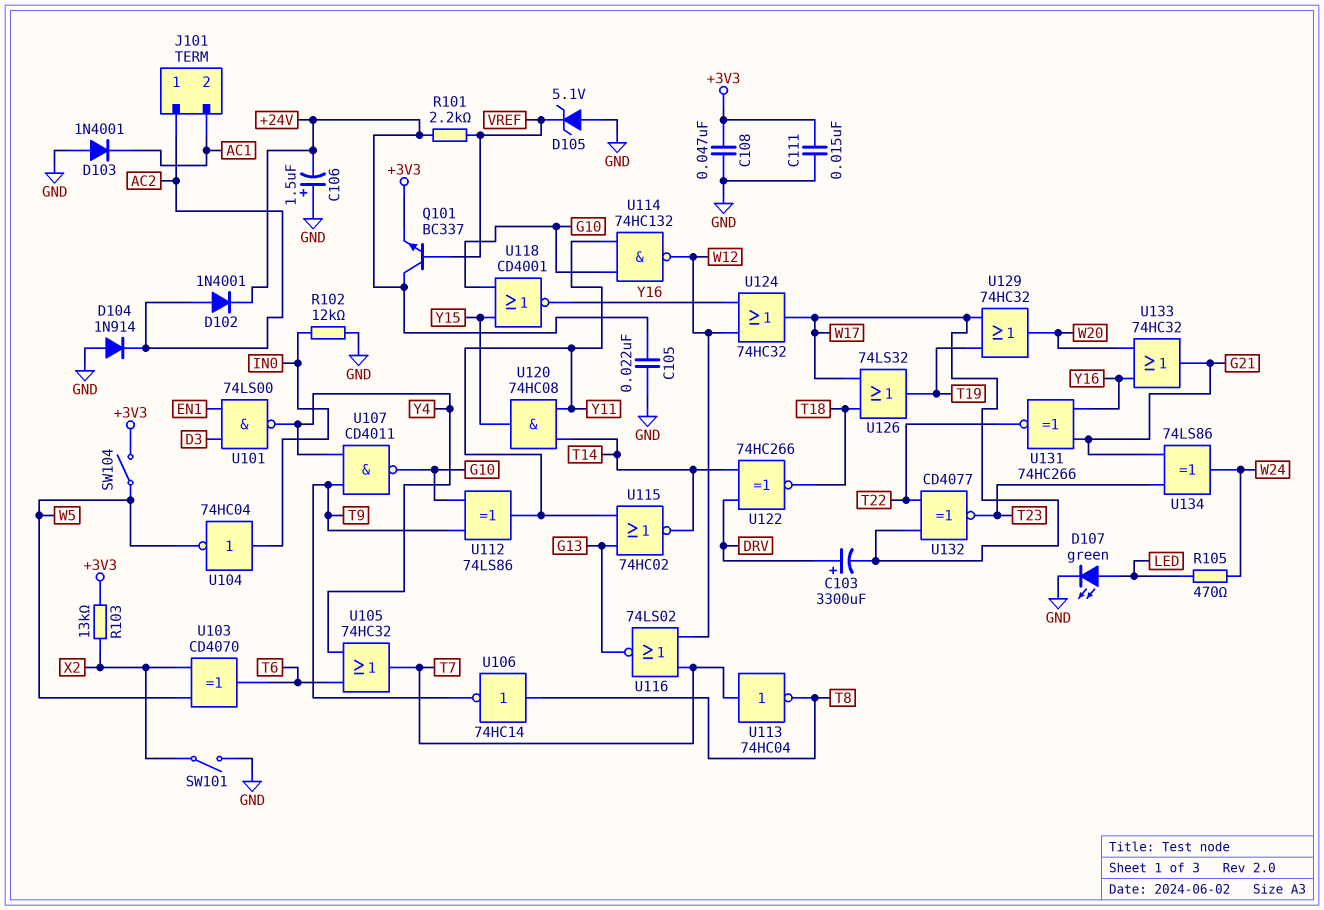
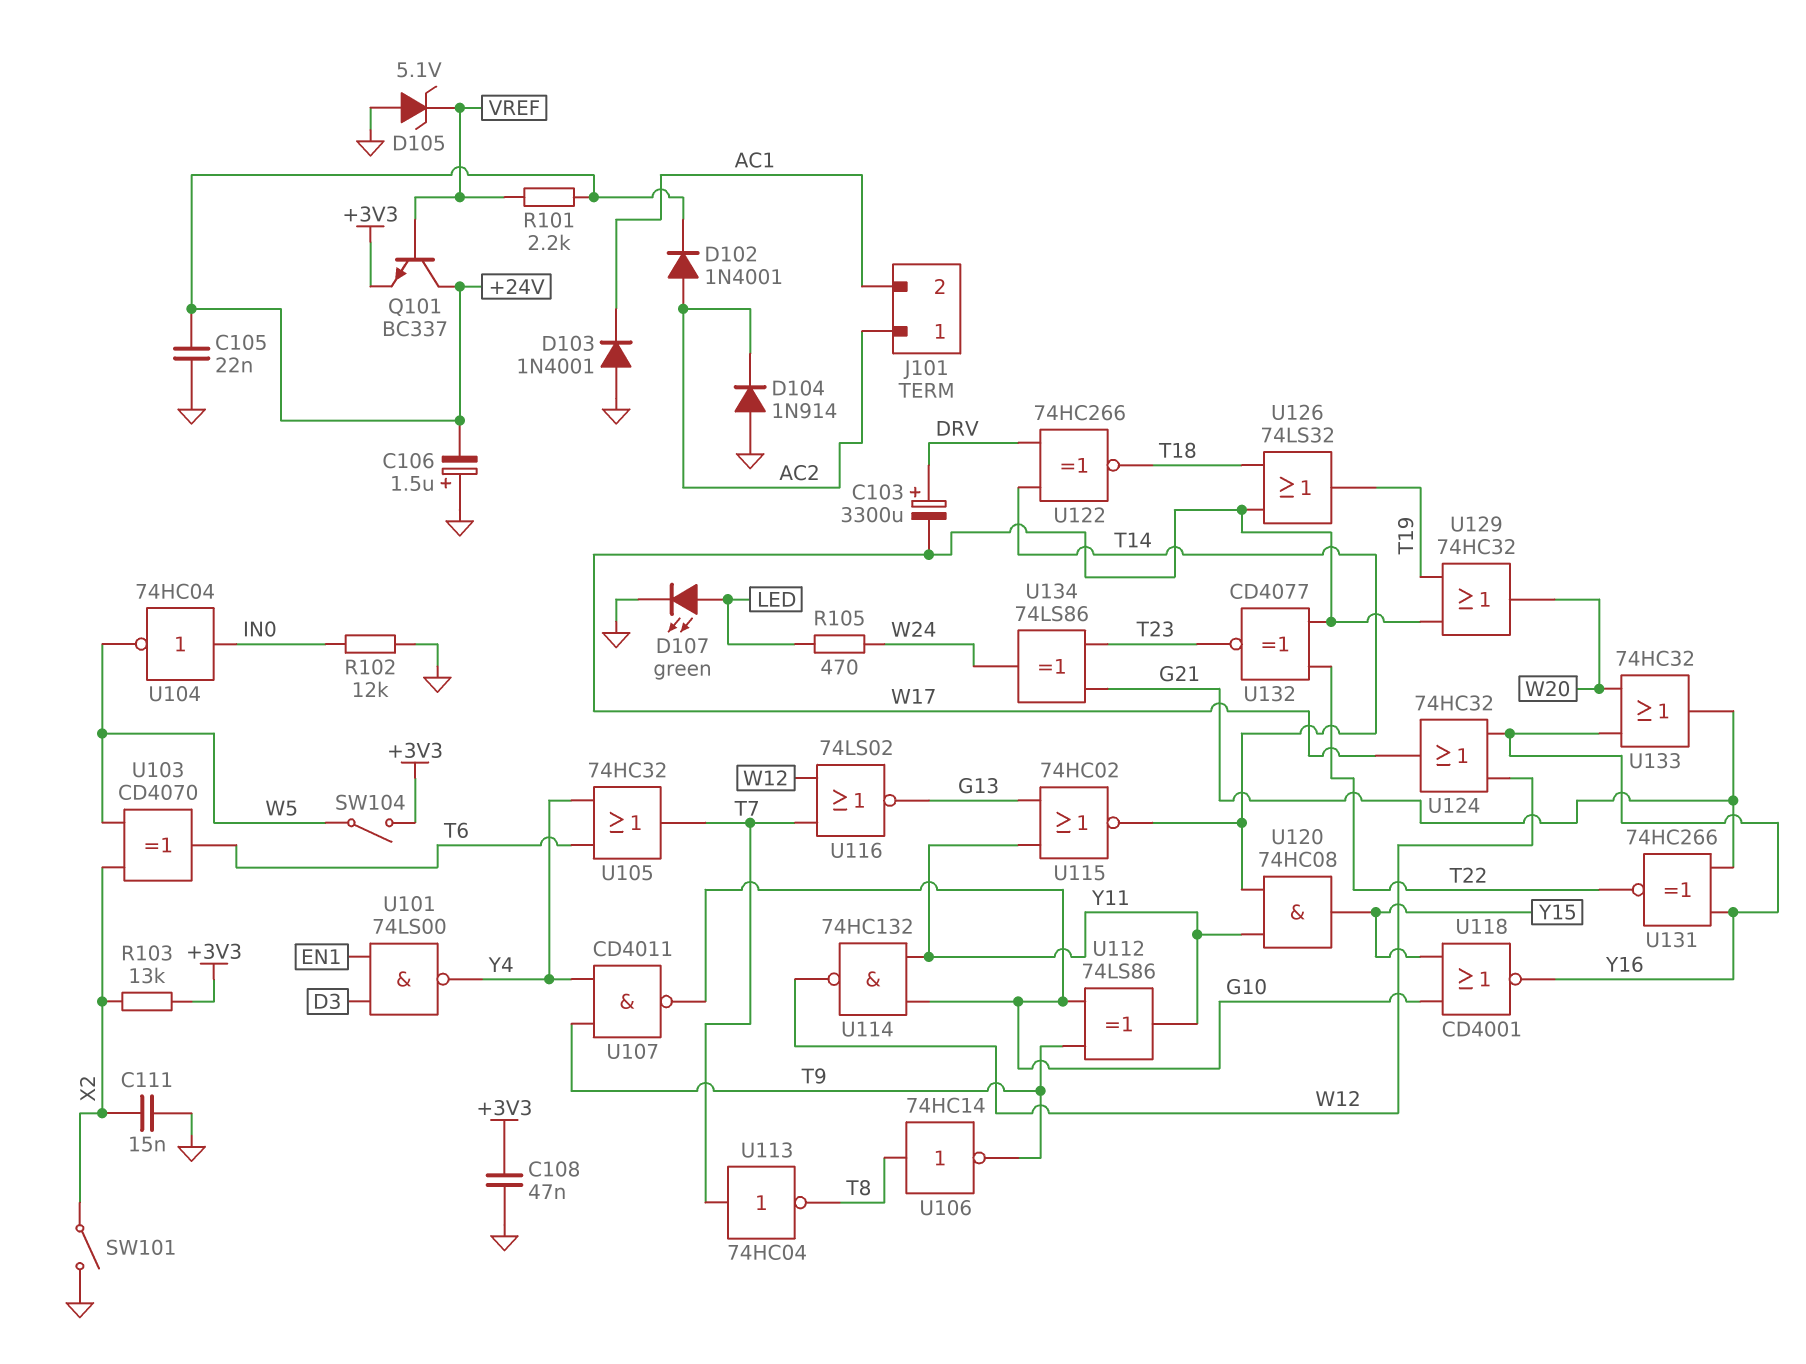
C111: 15nF (+3V3, GND) -> 15nF (GND, X2)

